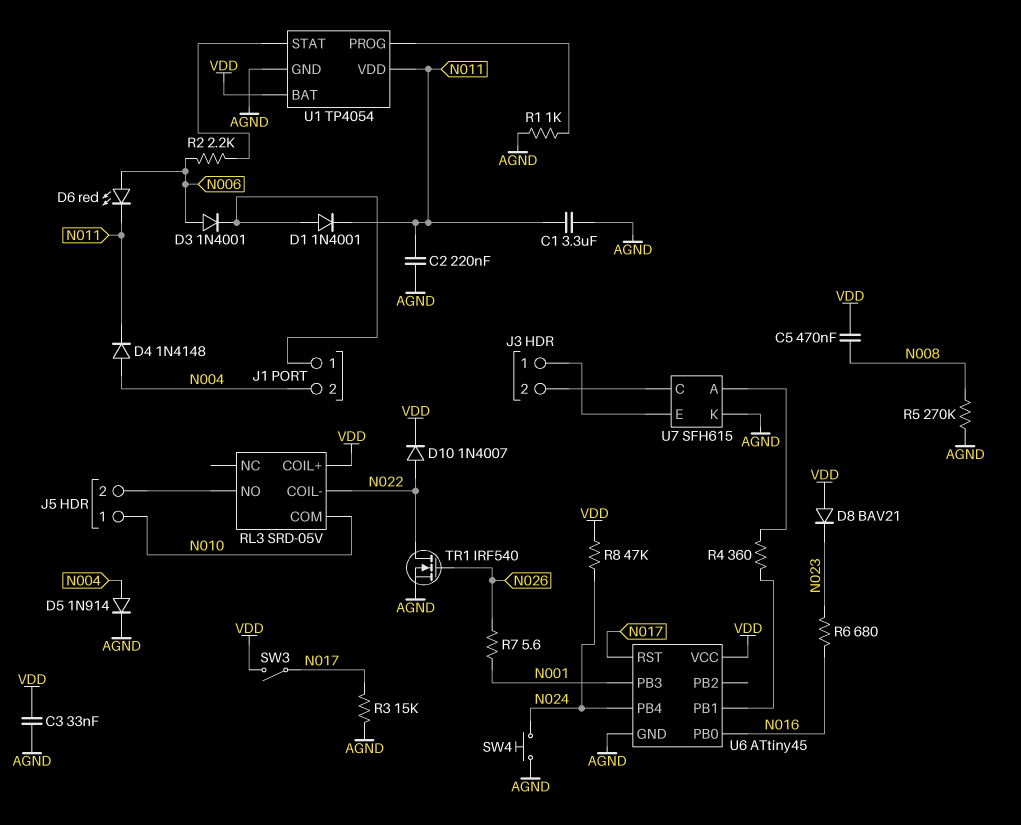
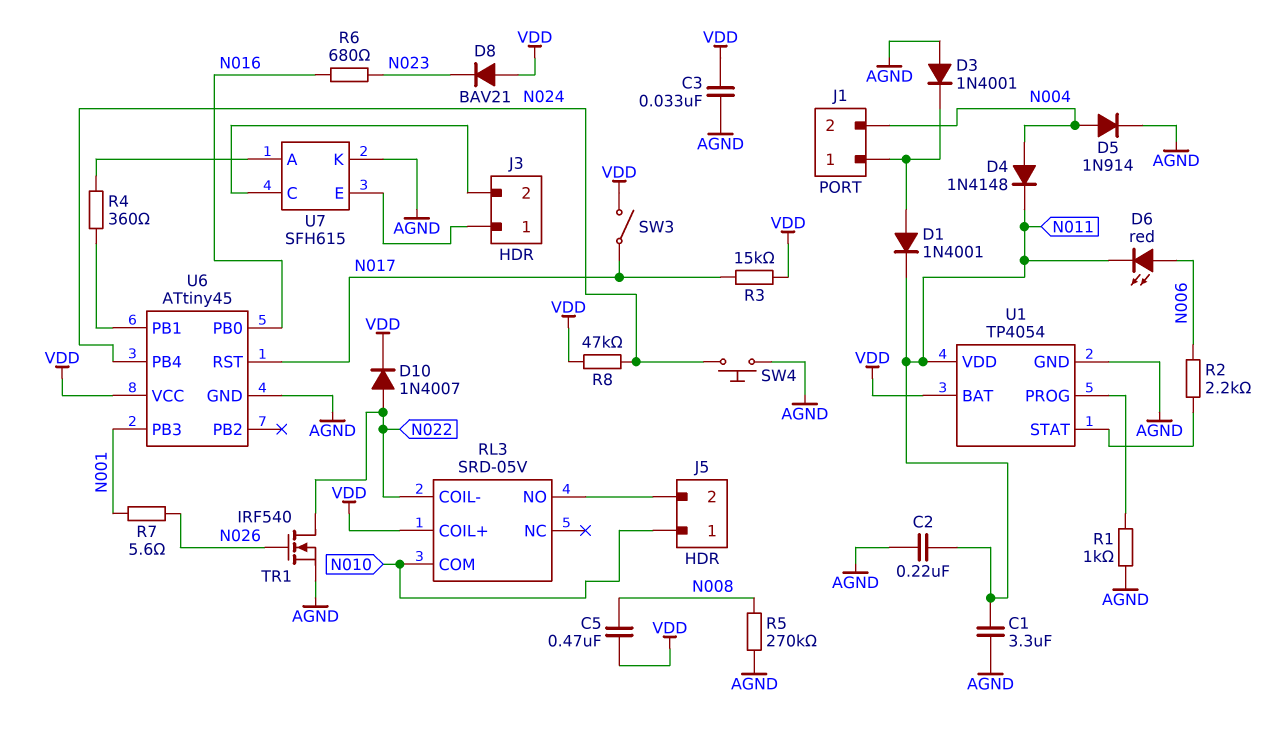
D3: diode 1N4001 (A N006, K J1/1) -> diode 1N4001 (A AGND, K J1/1)
R3: 15k (AGND, N017) -> 15k (N017, VDD)

